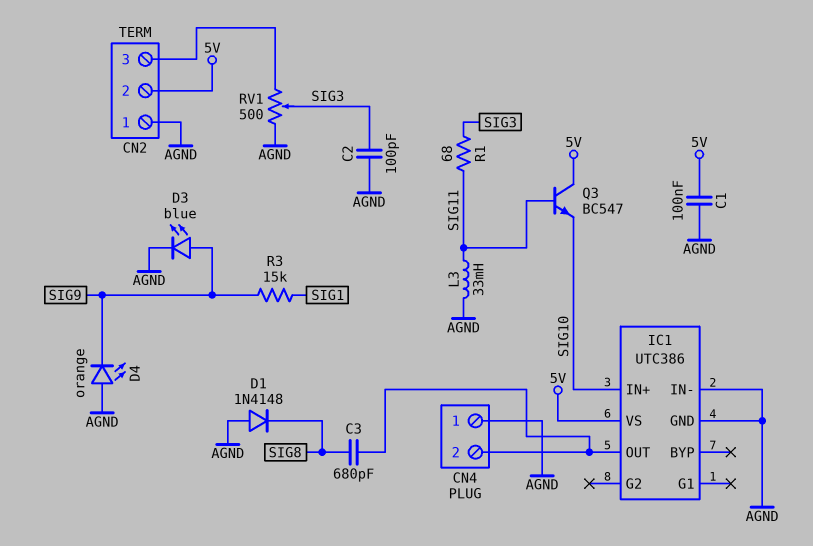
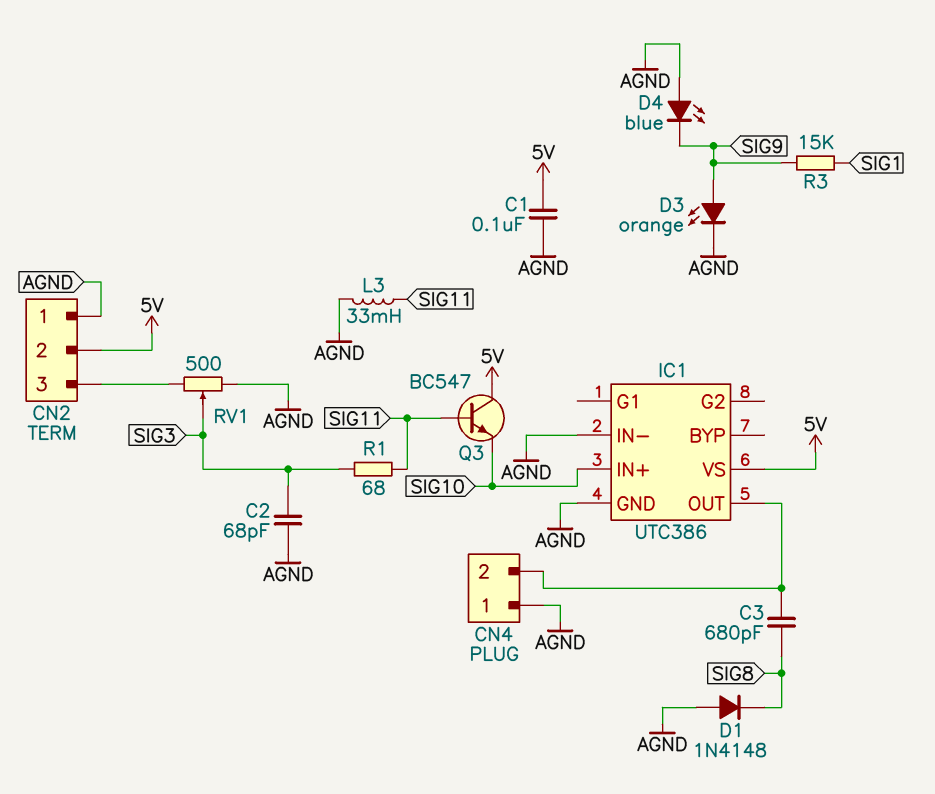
C2: 100pF (AGND, SIG3) -> 68pF (AGND, SIG3)
D3: LED blue (A SIG9, K AGND) -> LED orange (A SIG9, K AGND)
D4: LED orange (A AGND, K SIG9) -> LED blue (A AGND, K SIG9)

